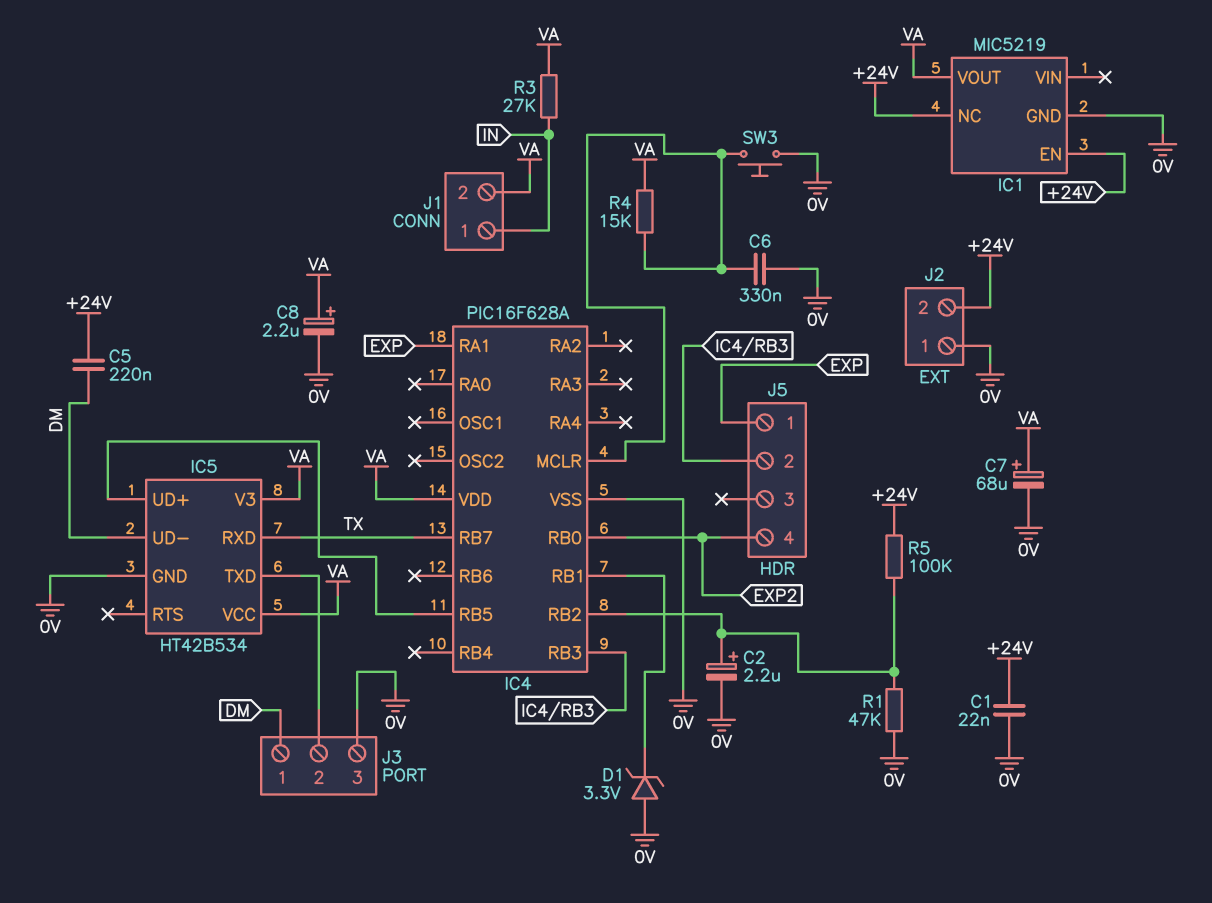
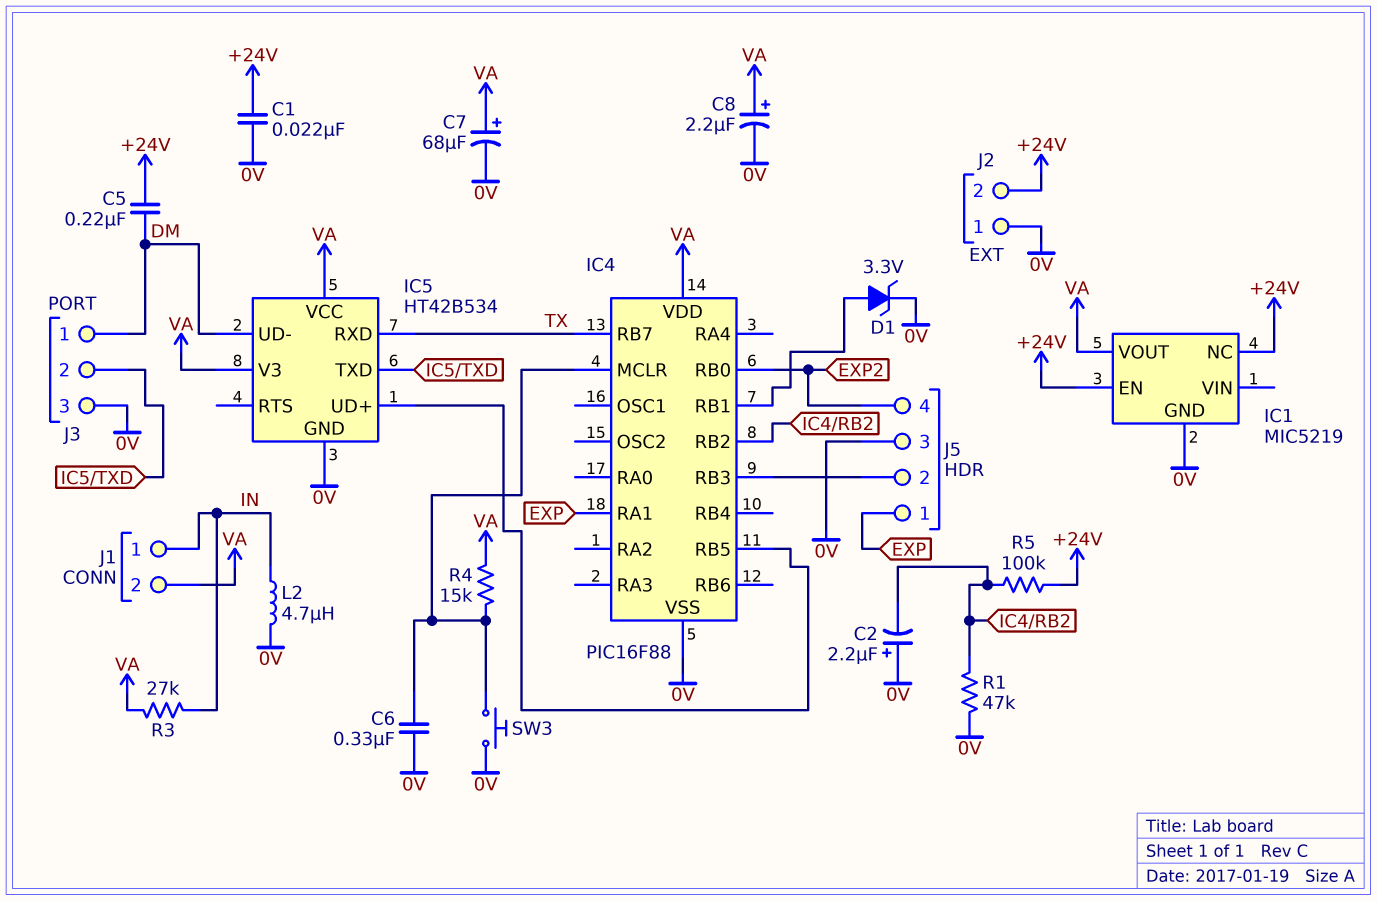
C2: 2.2uF (plus IC4/RB2, minus 0V) -> 2.2uF (plus 0V, minus IC4/RB2)
D1: zener 3.3V (A 0V, K IC4/RB1) -> zener 3.3V (A IC4/RB1, K 0V)
IC4: PIC16F628A -> PIC16F88
J5 pin 3: none -> 0V
L2: none -> 4.7uH (0V, IN)

